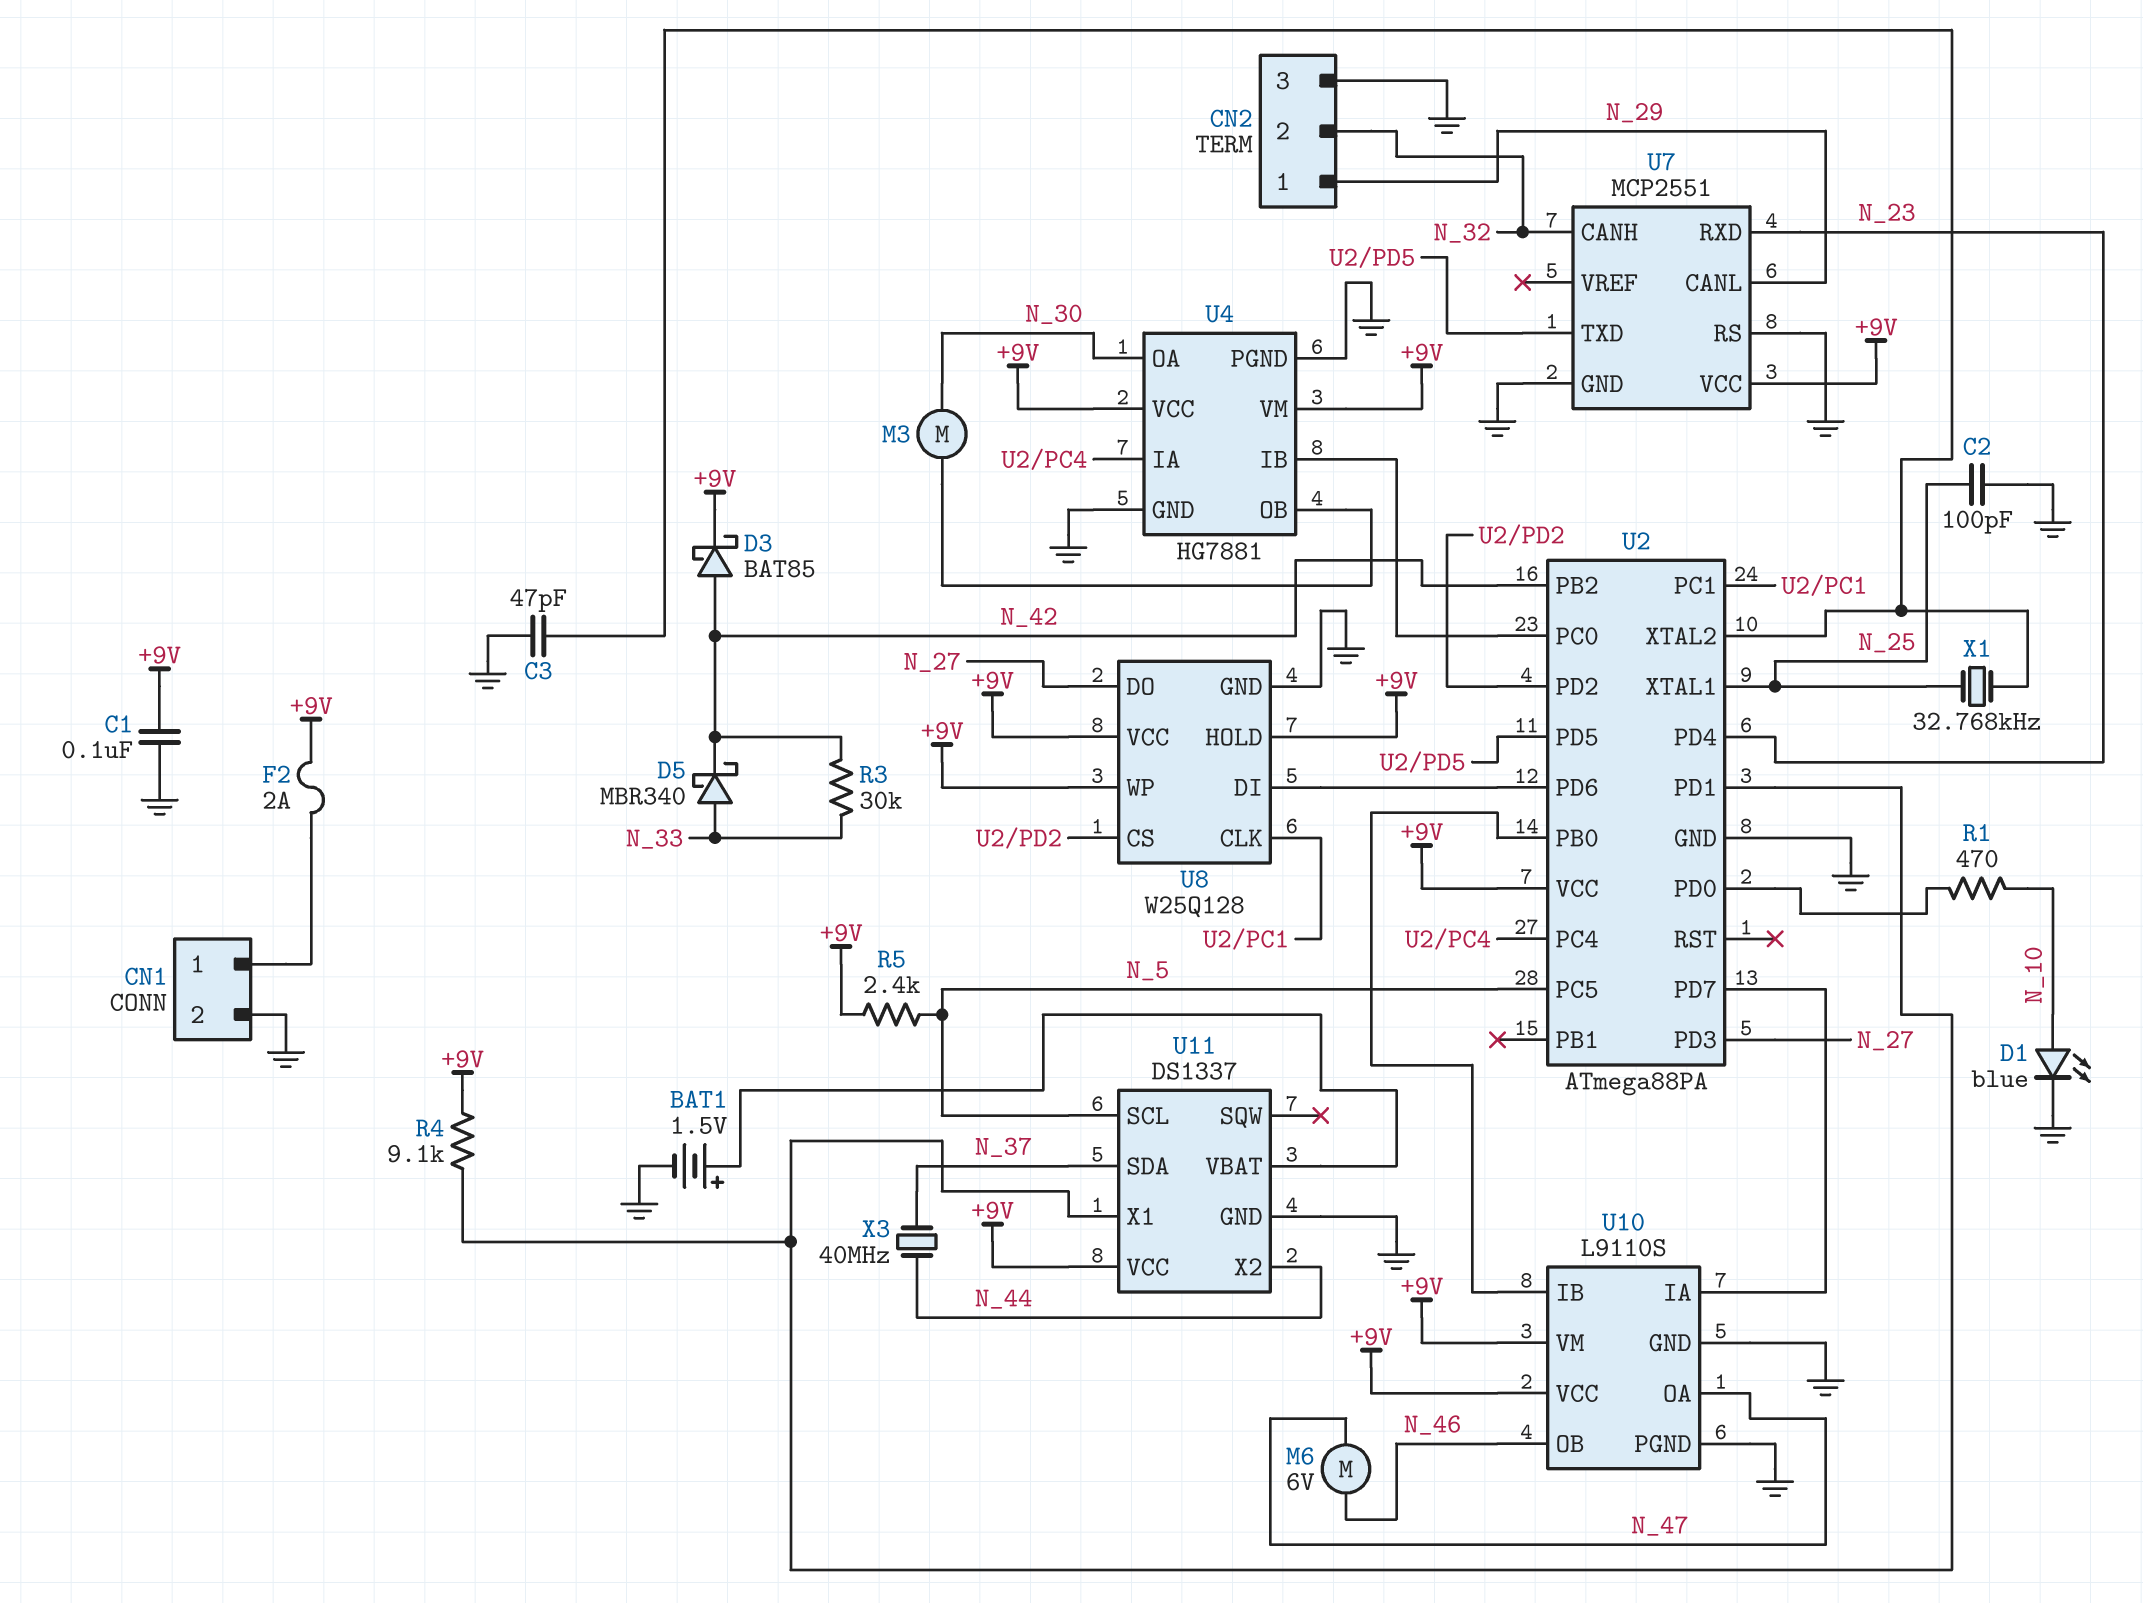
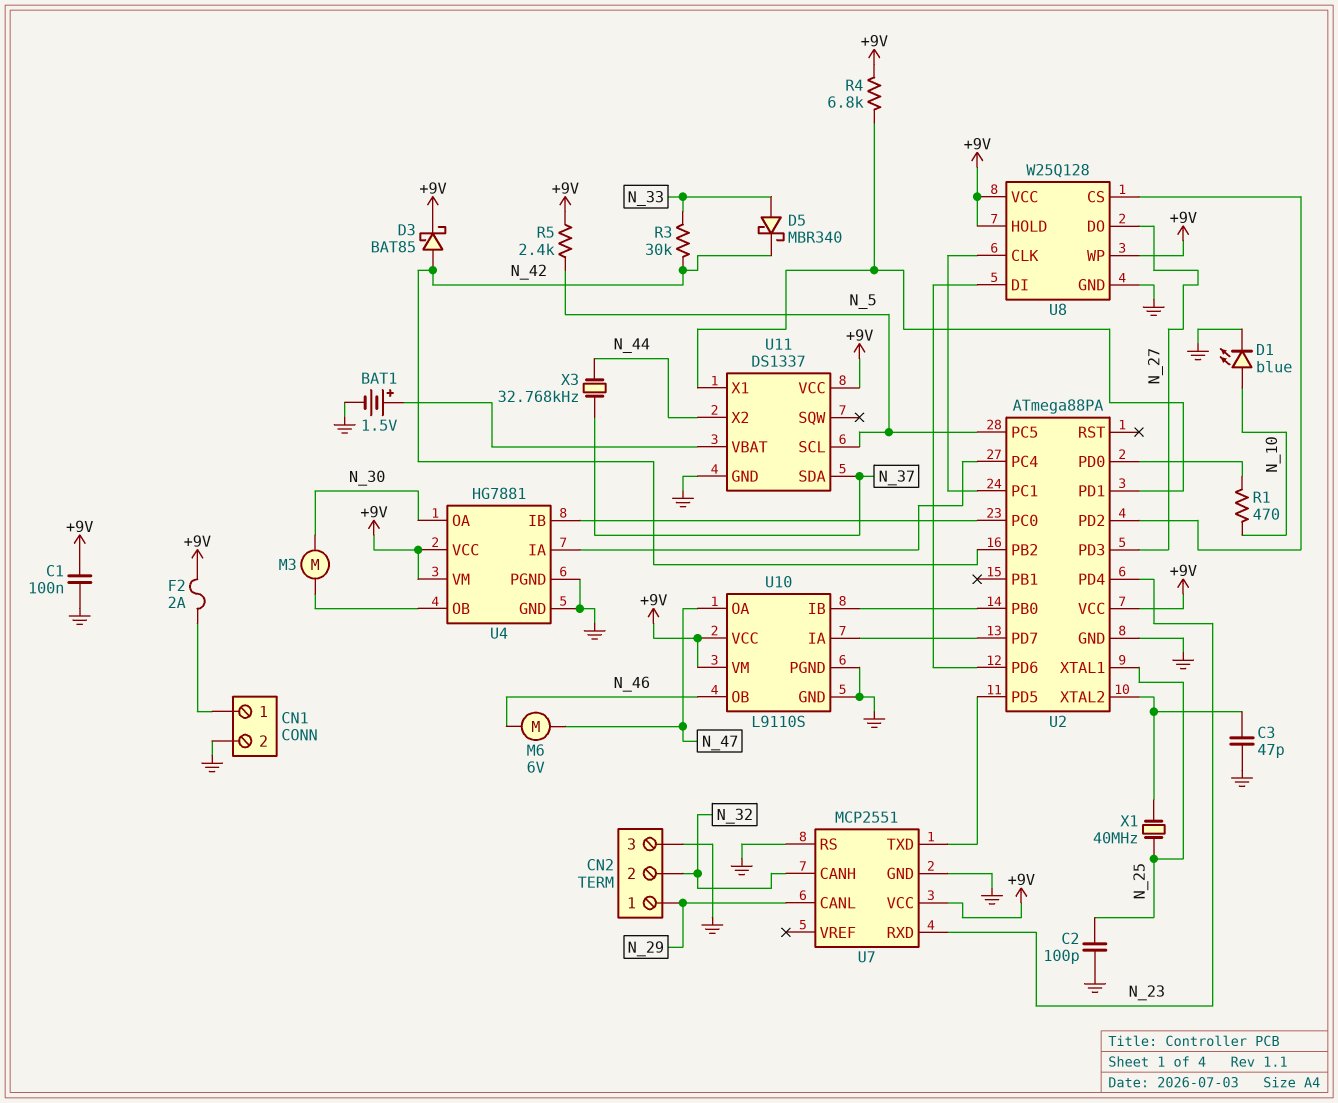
R4: 9.1k (+9V, U2/PD1) -> 6.8k (+9V, U2/PD1)
X1: 32.768kHz (N_25, U2/XTAL2) -> 40MHz (N_25, U2/XTAL2)
X3: 40MHz (N_37, N_44) -> 32.768kHz (N_37, N_44)

